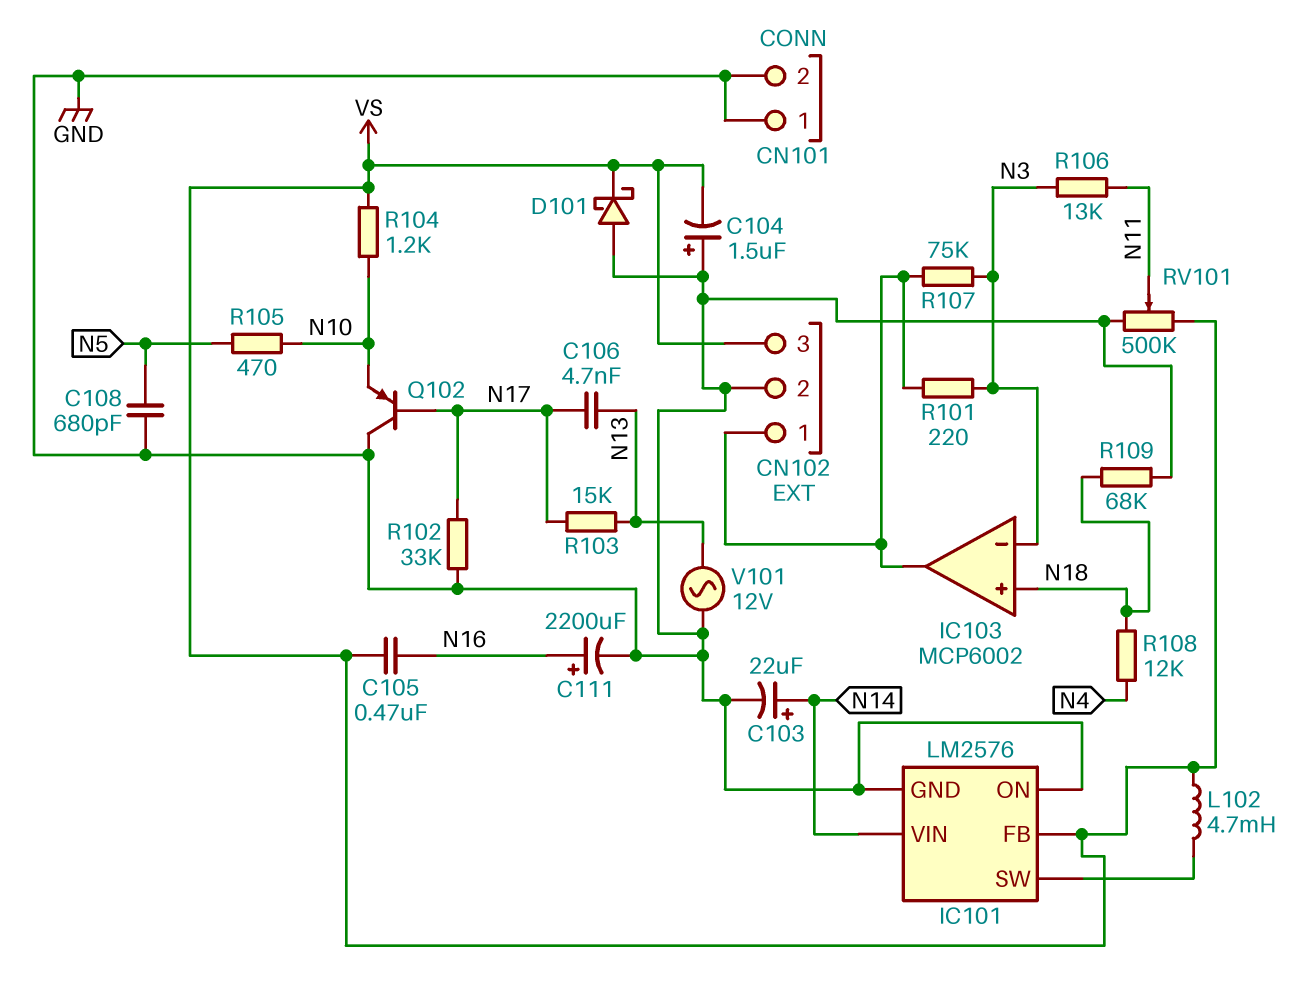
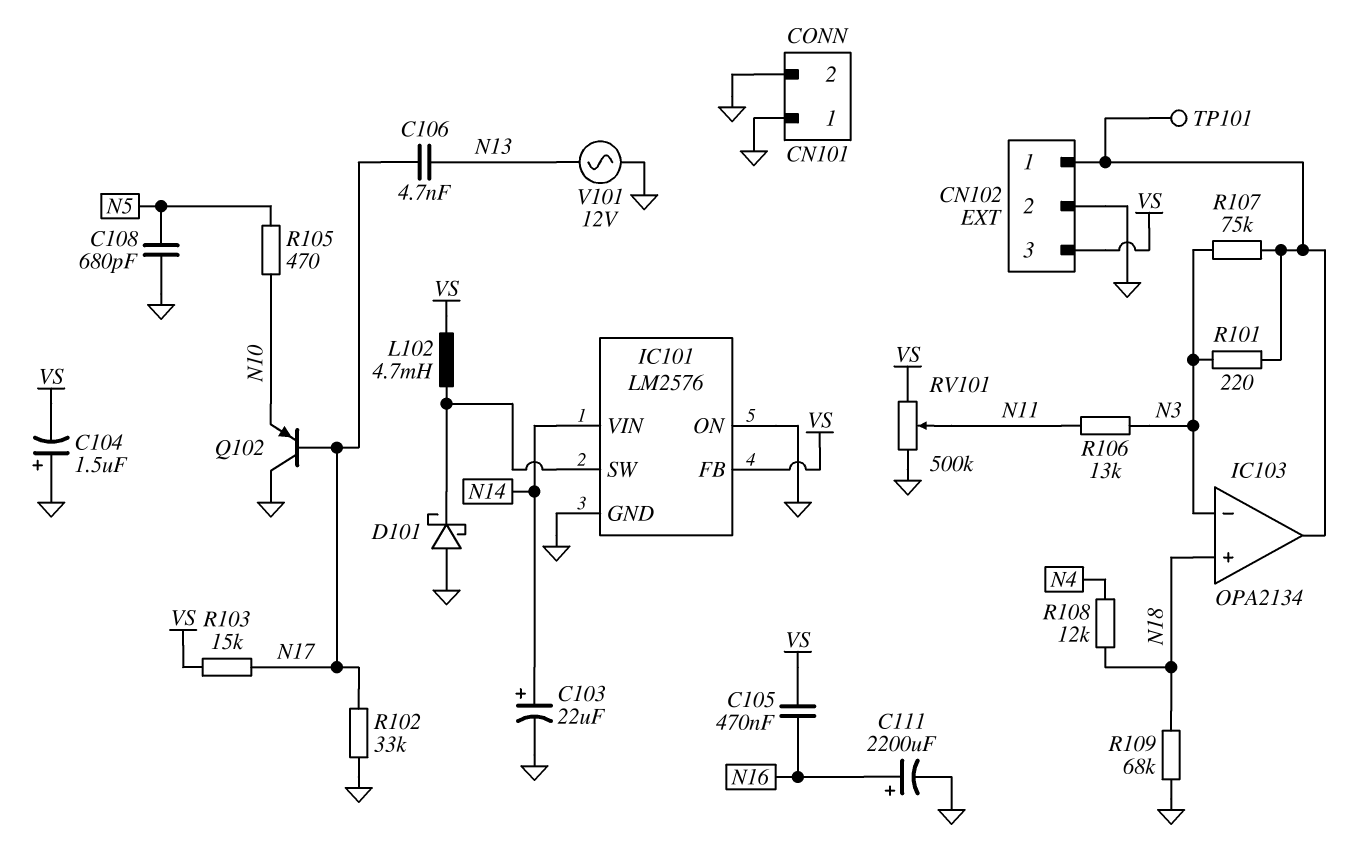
D101: schottky (A GND, K VS) -> schottky (A GND, K IC101/SW)
IC103: MCP6002 -> OPA2134
R103: 15k (N13, N17) -> 15k (N17, VS)
R104: 1.2k (N10, VS) -> none
TP101: none -> test point (CN102/1)

